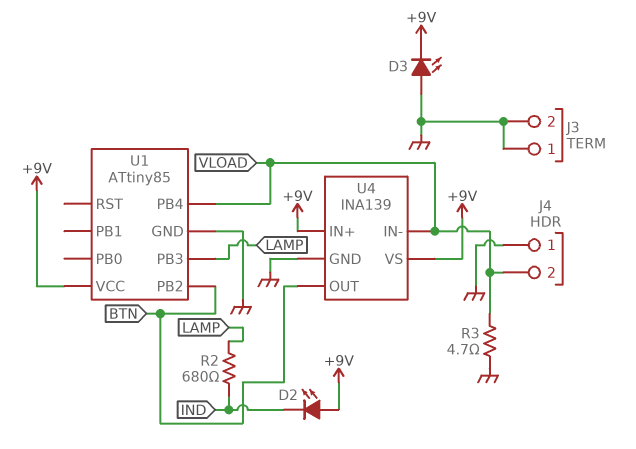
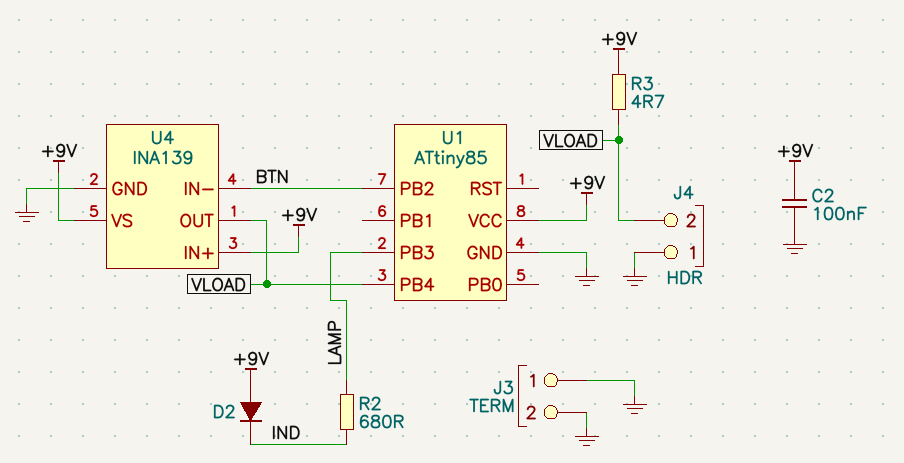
C2: none -> 100nF (+9V, GND)
D2: LED (A +9V, K IND) -> diode (A +9V, K IND)
D3: LED (A GND, K +9V) -> none
R3: 4.7 (GND, VLOAD) -> 4.7 (+9V, VLOAD)
U4 pin IN-: VLOAD -> BTN
U4 pin OUT: BTN -> VLOAD

